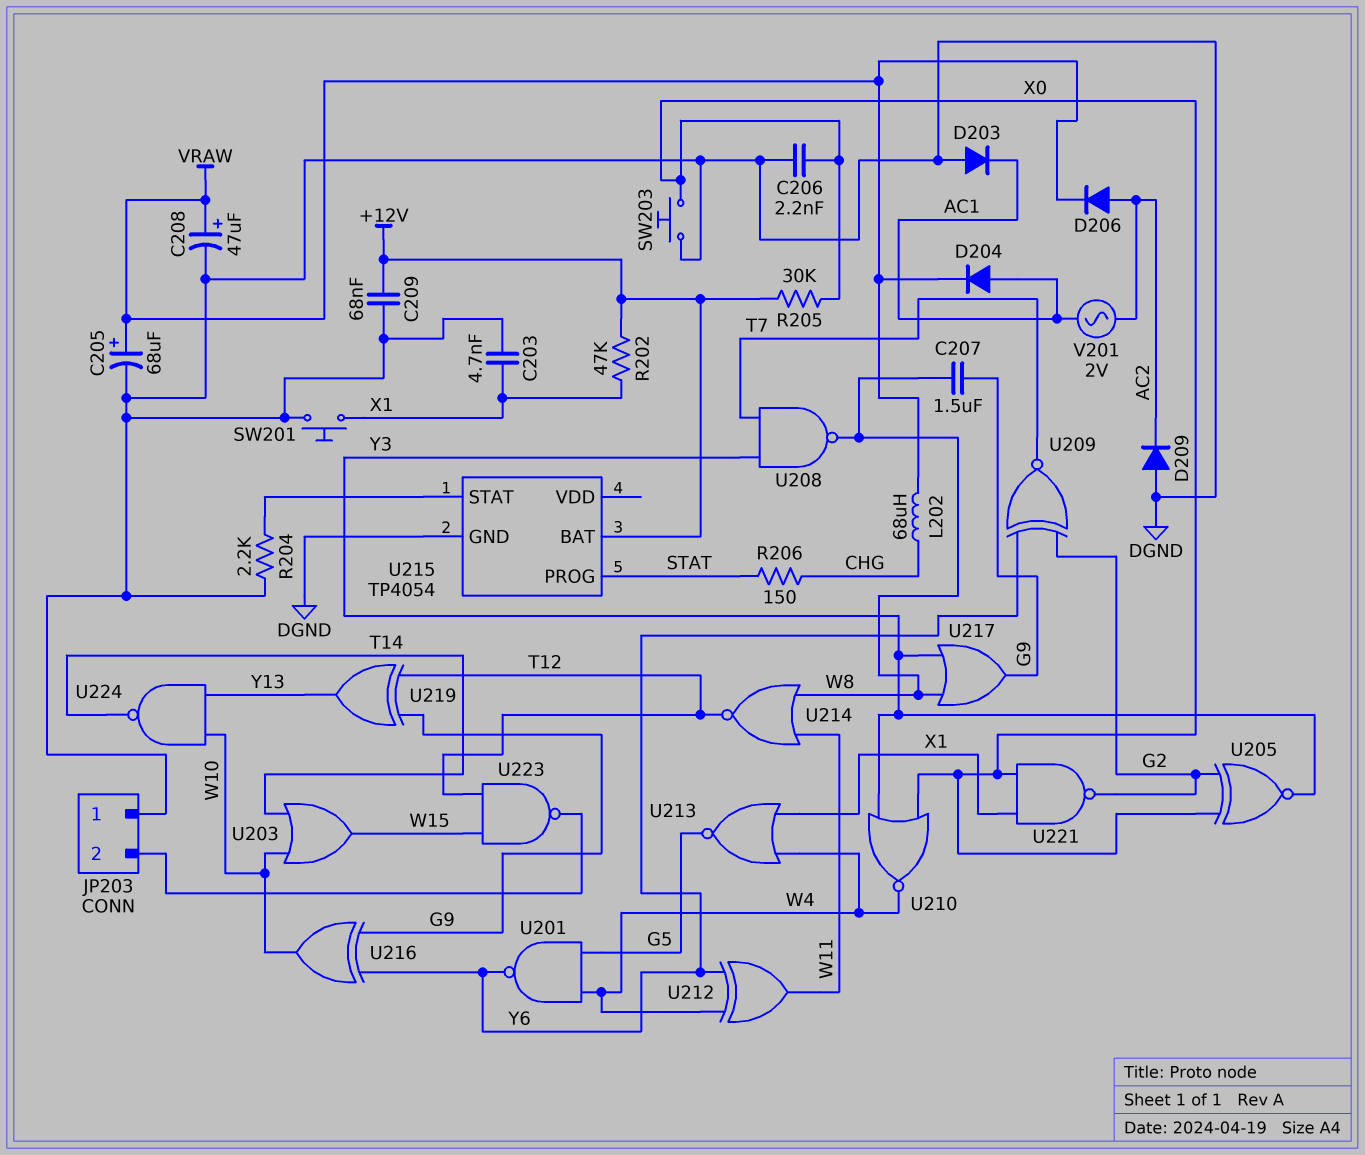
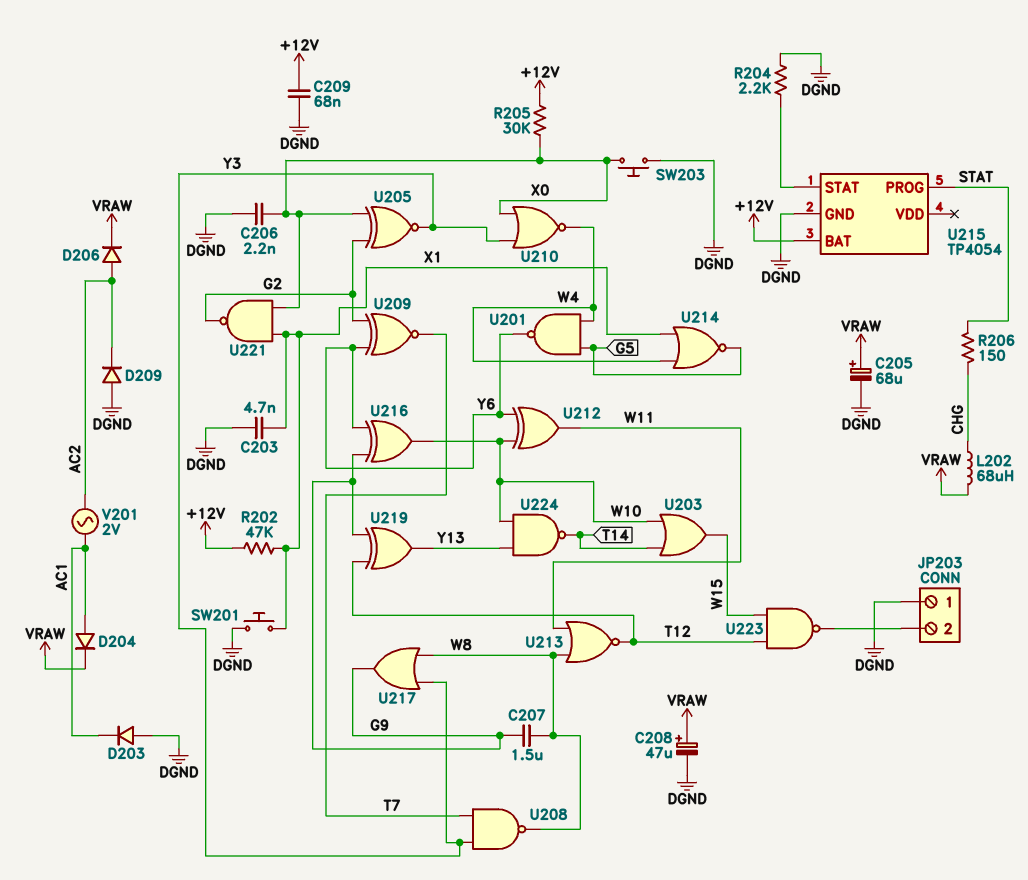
U212: XOR (in W4, in Y6, out W11) -> XOR (in W10, in Y6, out W11)
U213: NOR (in W4, in X1, out G5) -> NOR (in W8, in W11, out T12)
U214: NOR (in W8, in W11, out T12) -> NOR (in W4, in X1, out G5)

